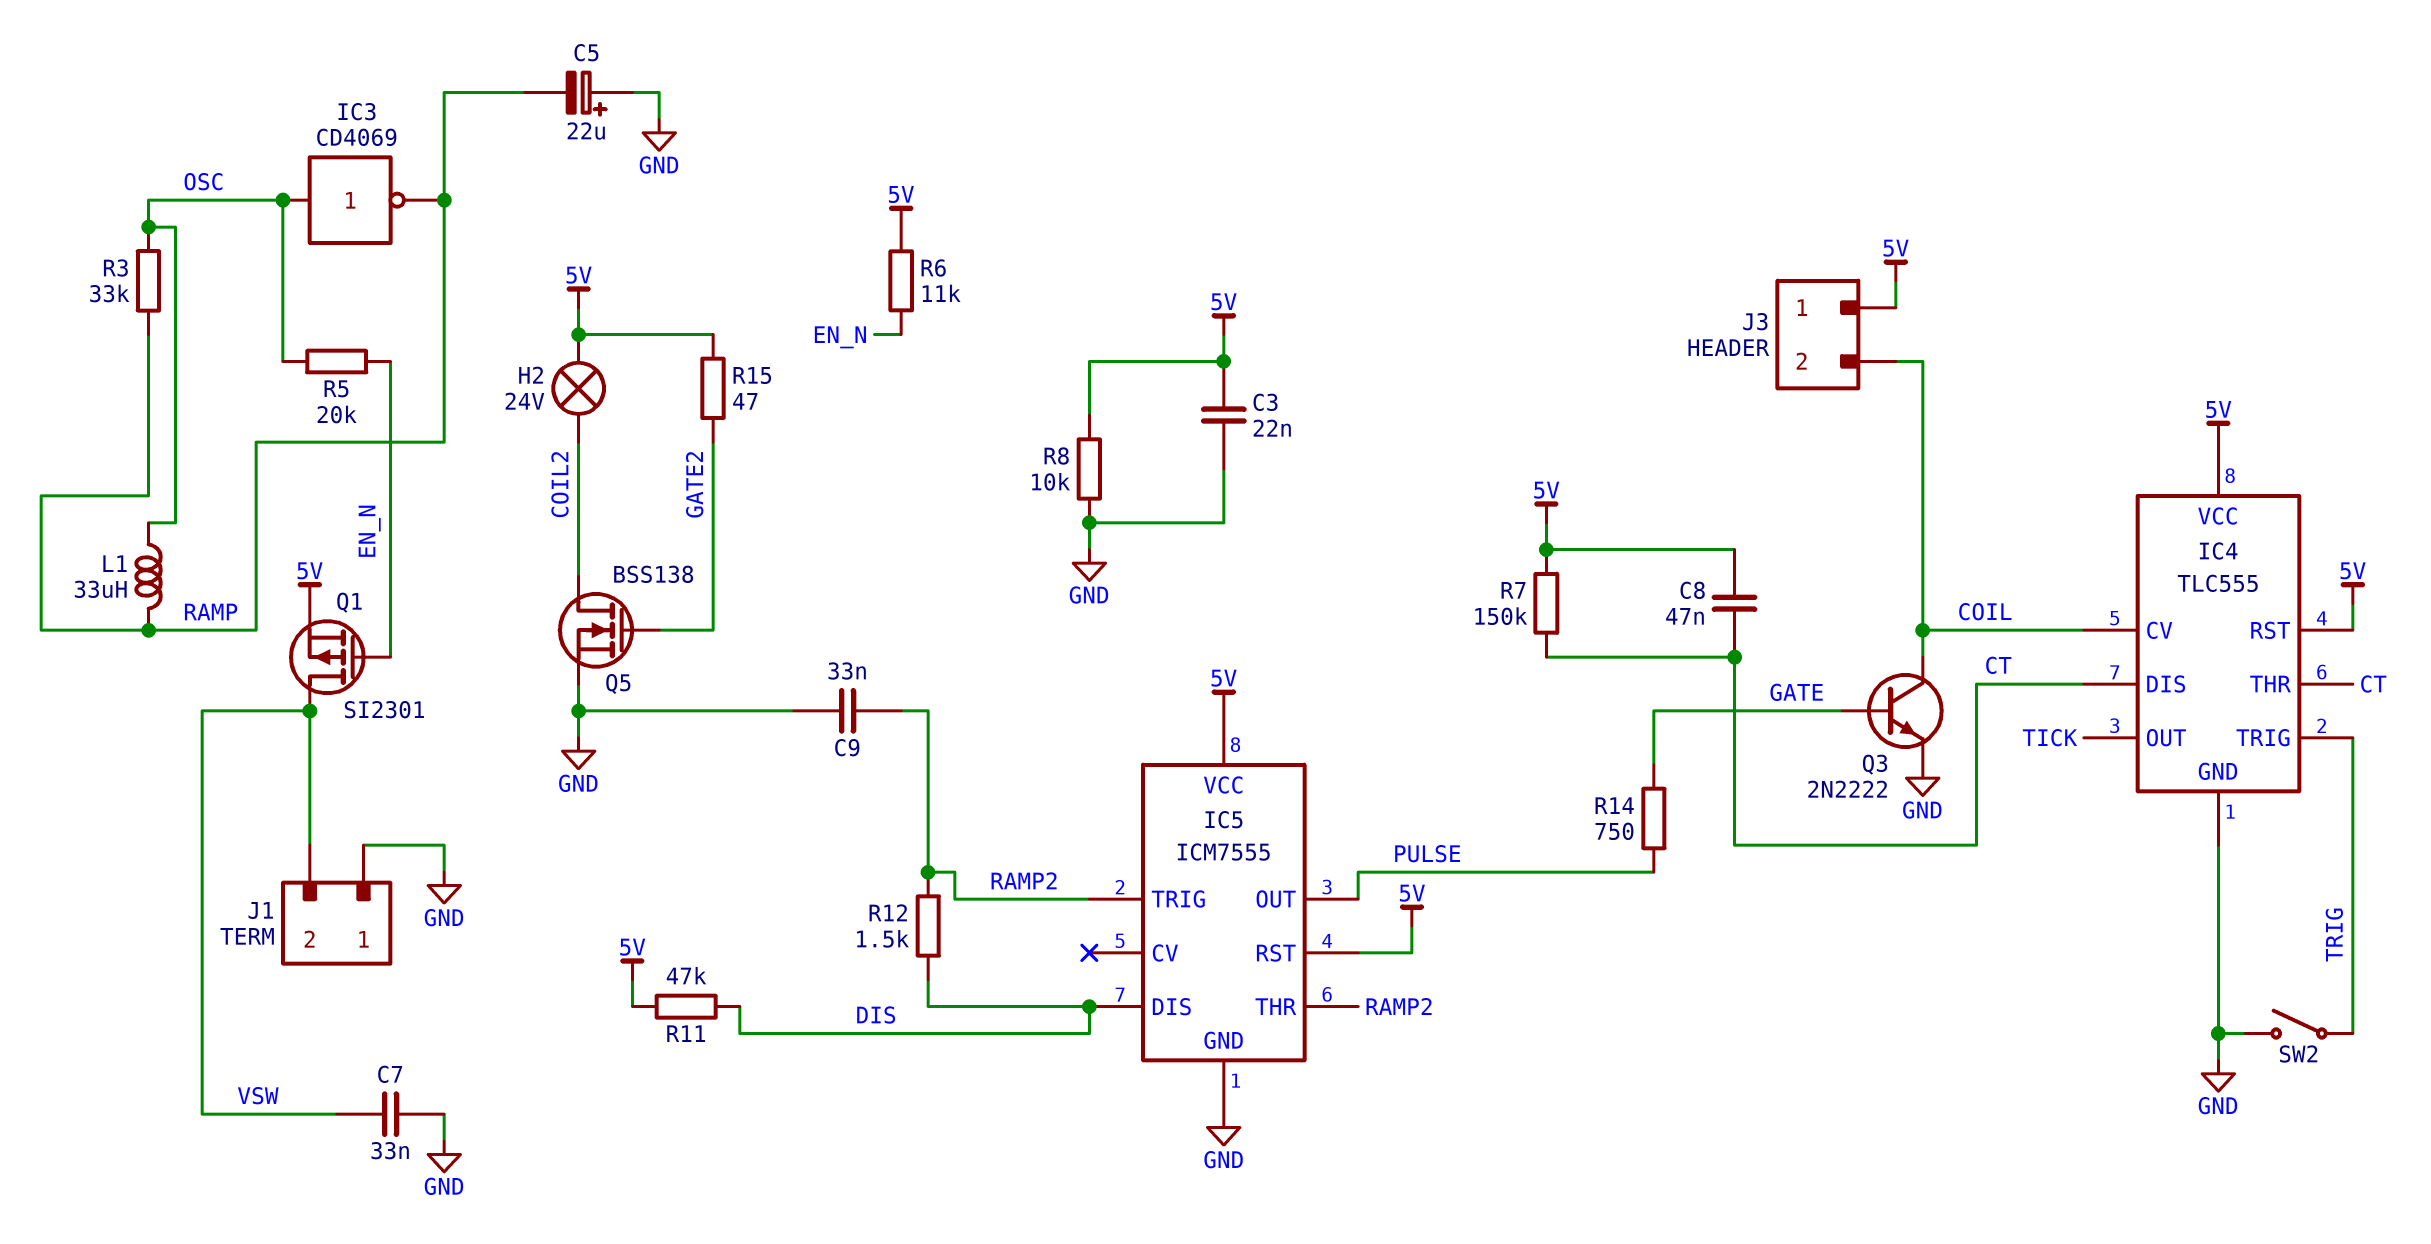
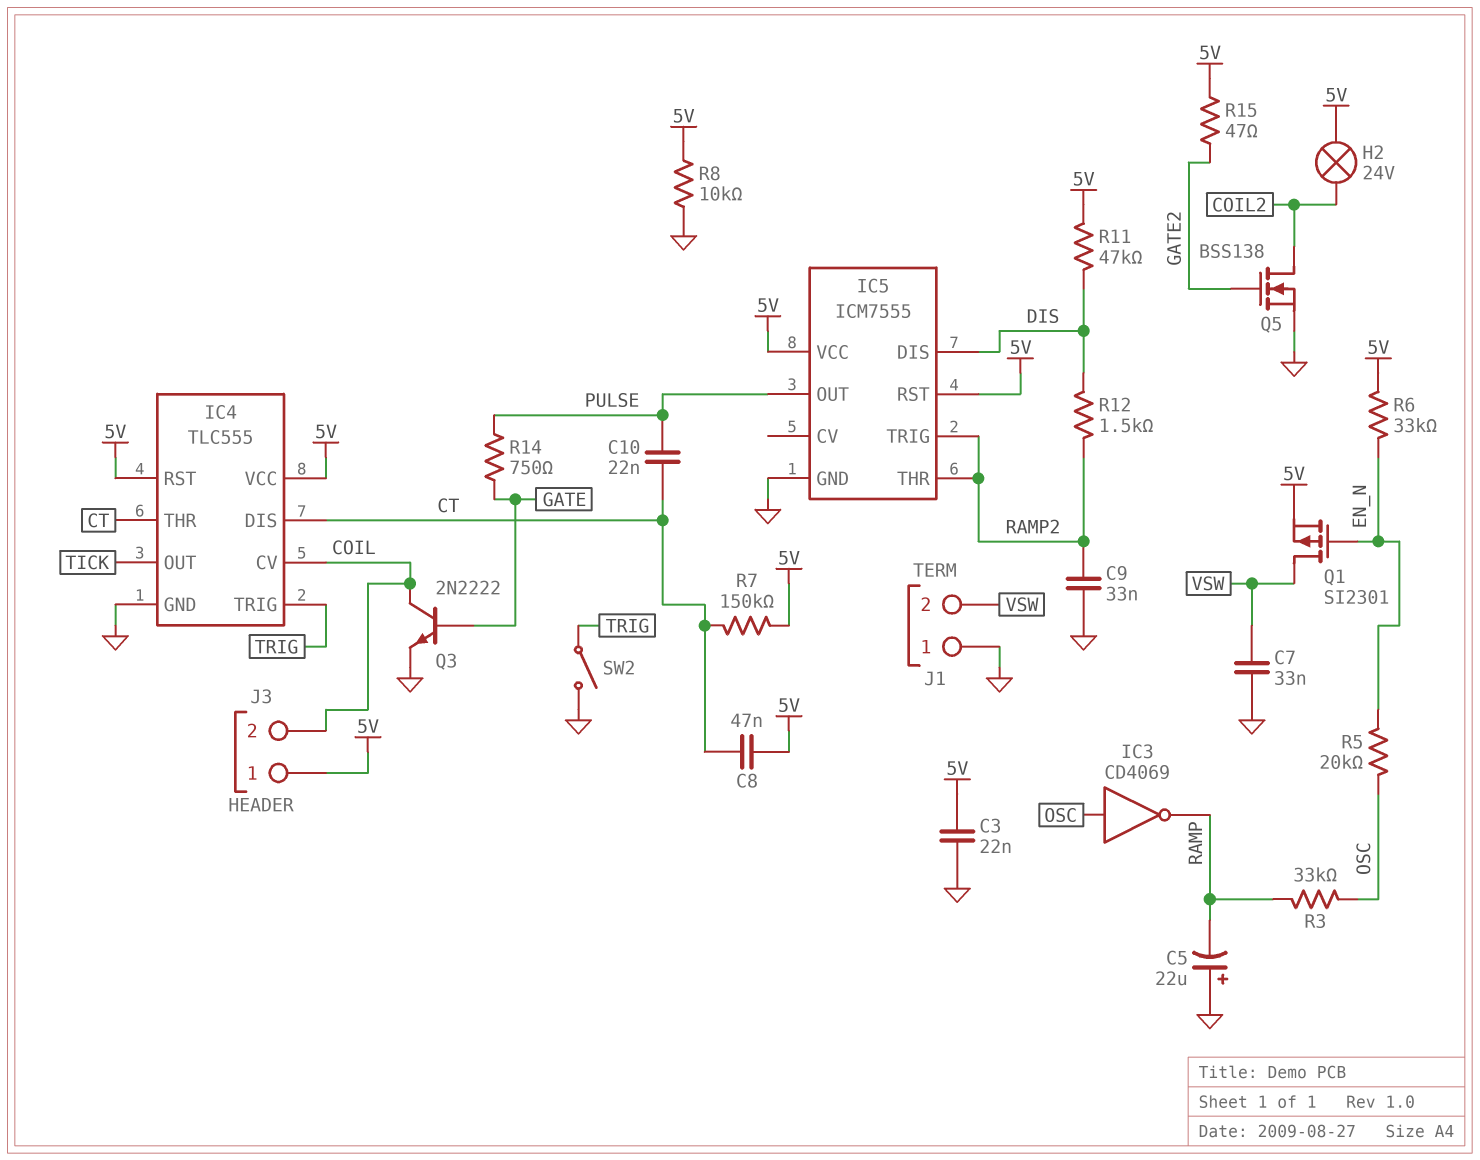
C10: none -> 22nF (CT, PULSE)
L1: 33uH (OSC, RAMP) -> none
R6: 11k (5V, EN_N) -> 33k (5V, EN_N)

